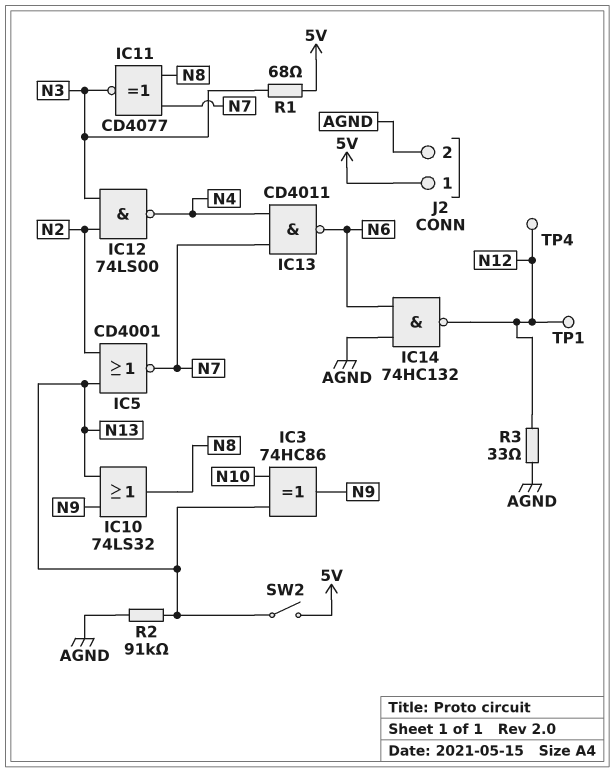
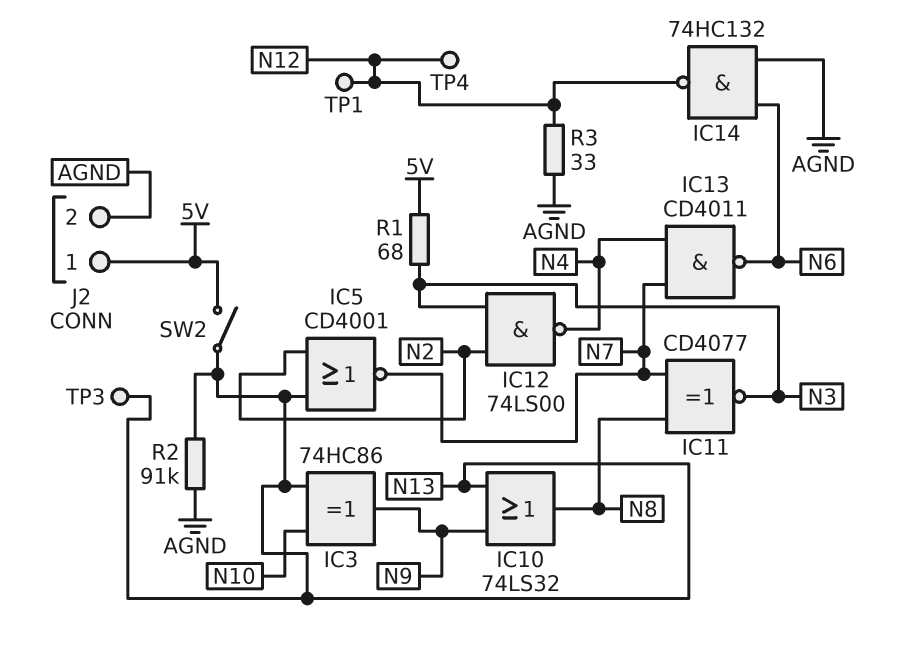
TP3: none -> test point (N13)

